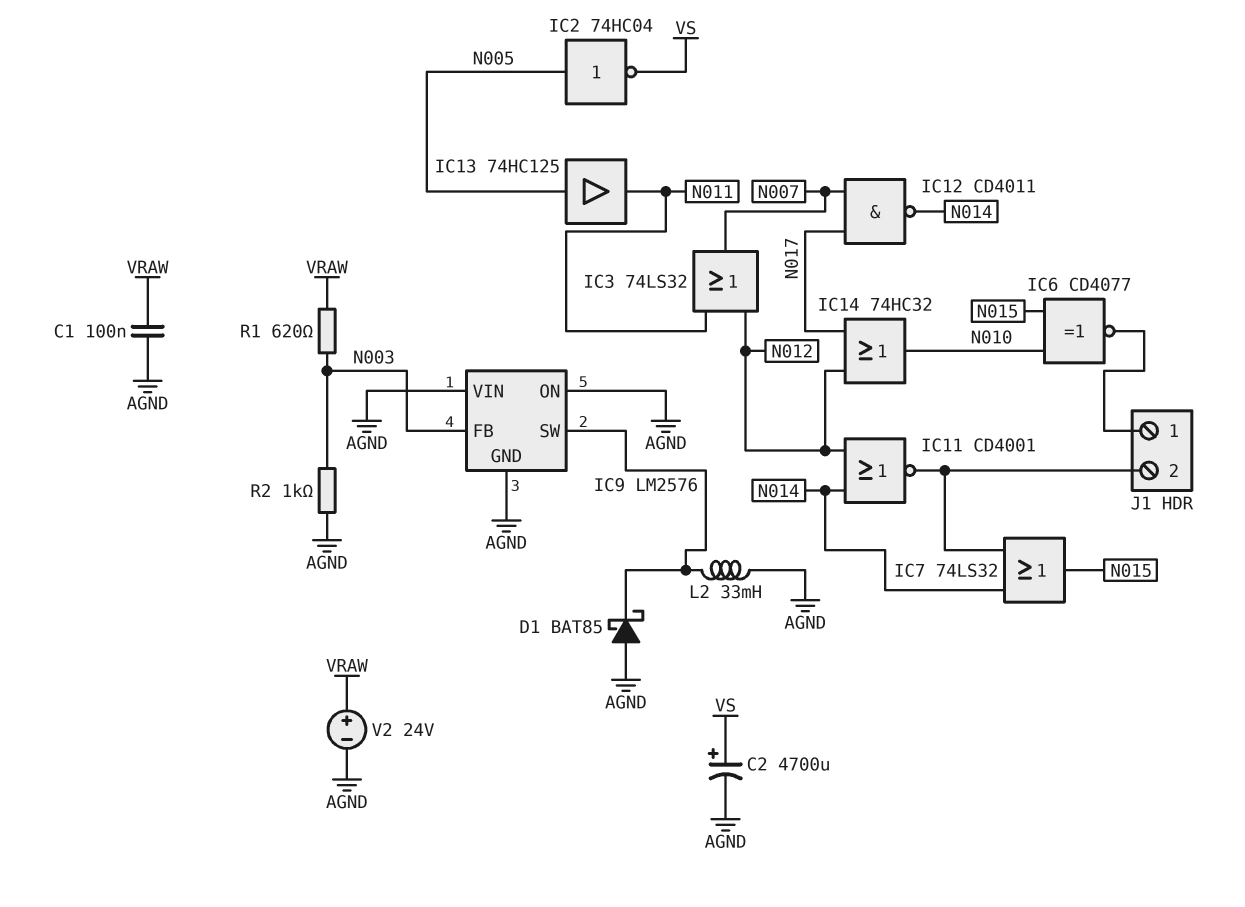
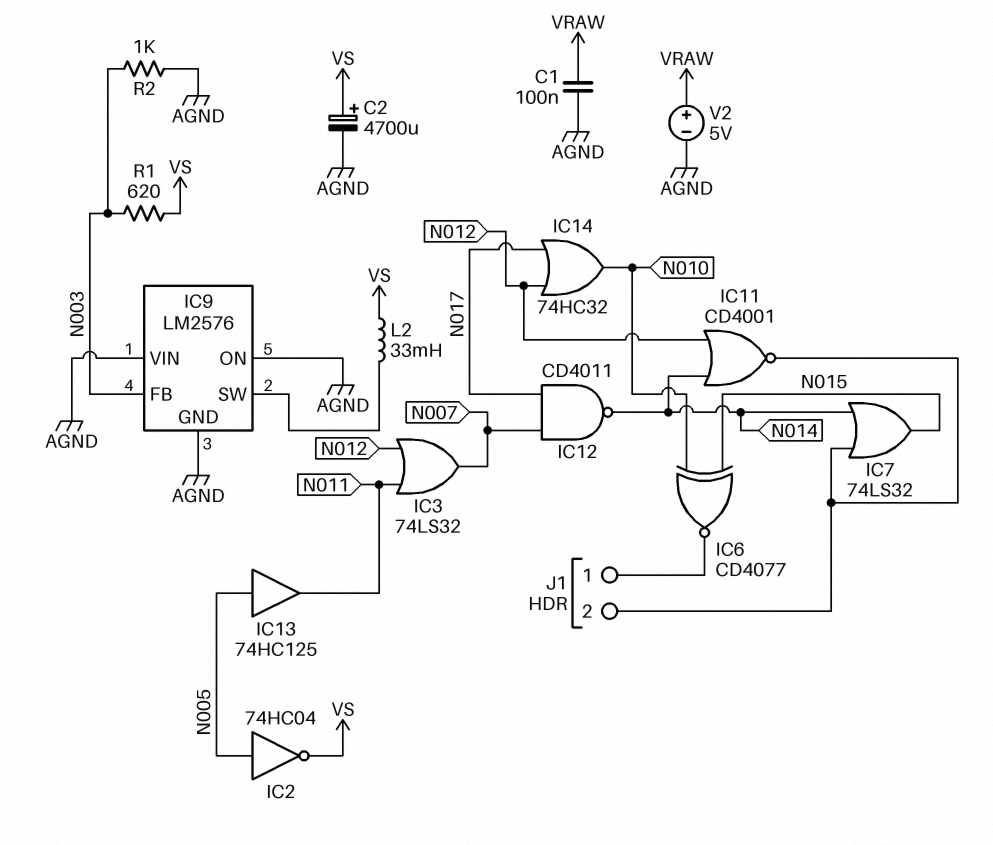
D1: schottky BAT85 (A AGND, K IC9/SW) -> none
L2: 33mH (AGND, IC9/SW) -> 33mH (IC9/SW, VS)
R1: 620 (N003, VRAW) -> 620 (N003, VS)
V2: 24V (plus VRAW, minus AGND) -> 5V (plus VRAW, minus AGND)

